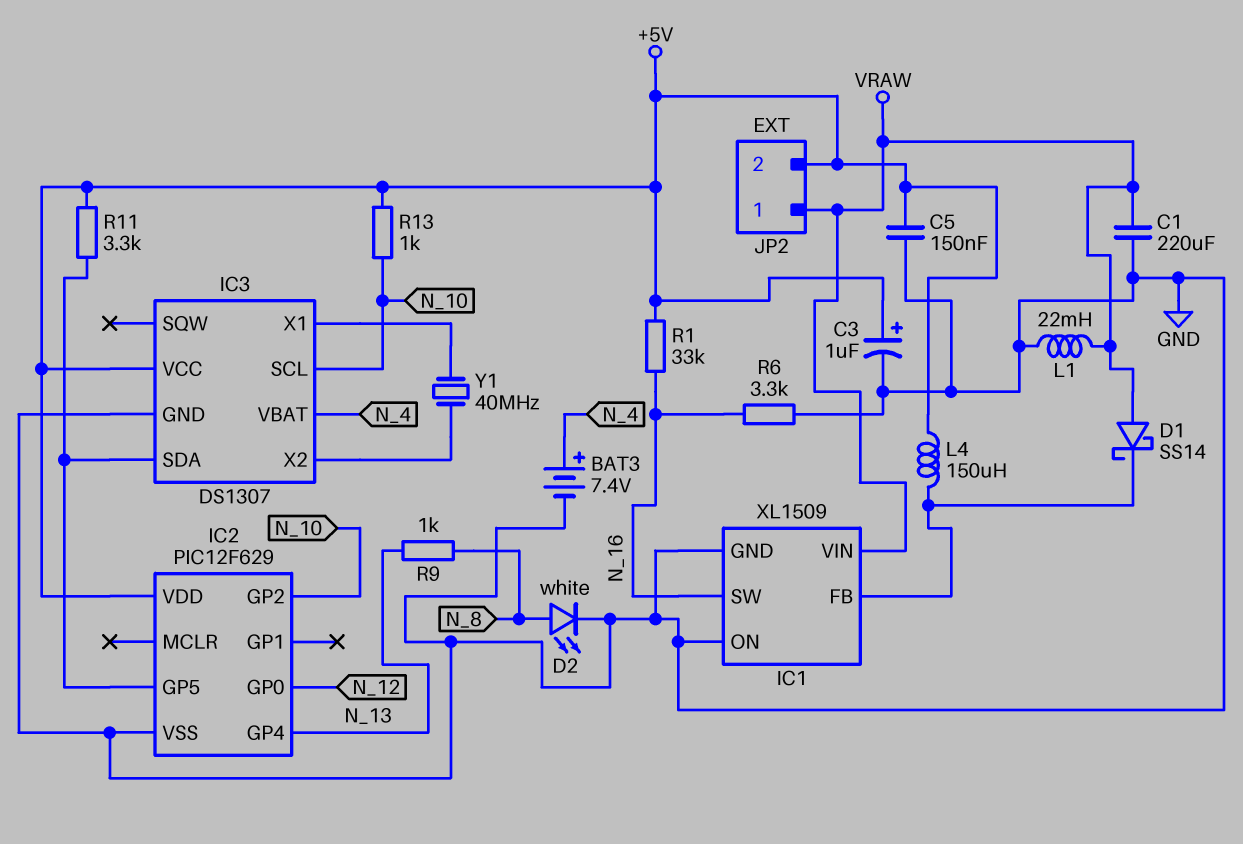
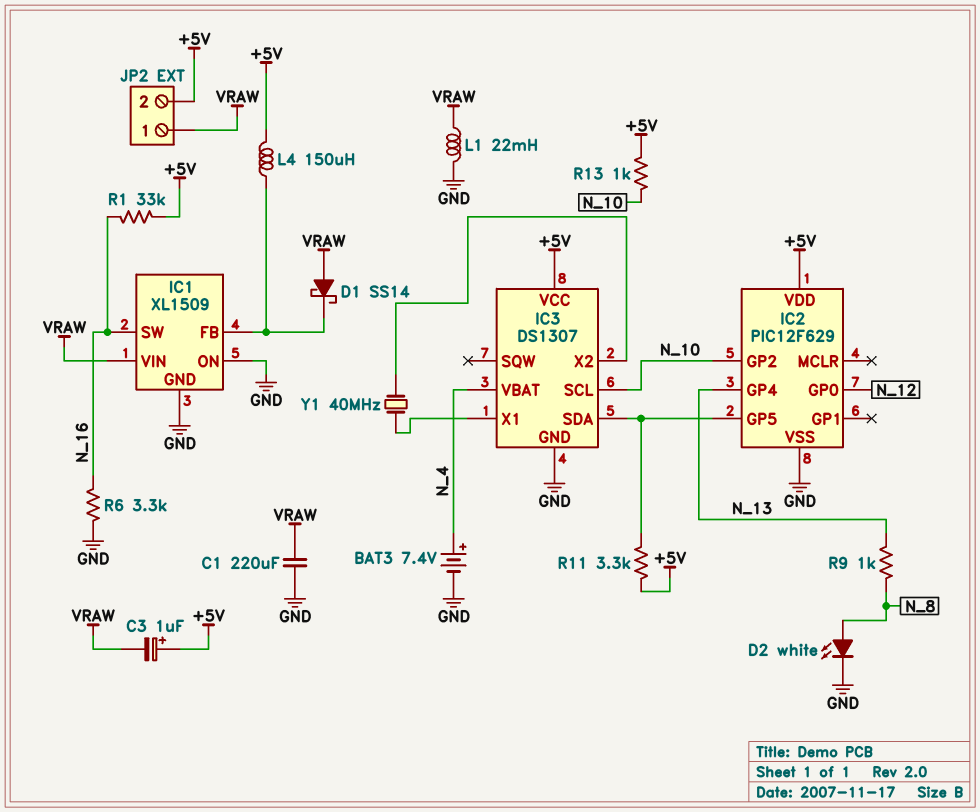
C3: 1uF (plus +5V, minus GND) -> 1uF (plus +5V, minus VRAW)
C5: 150nF (+5V, GND) -> none

